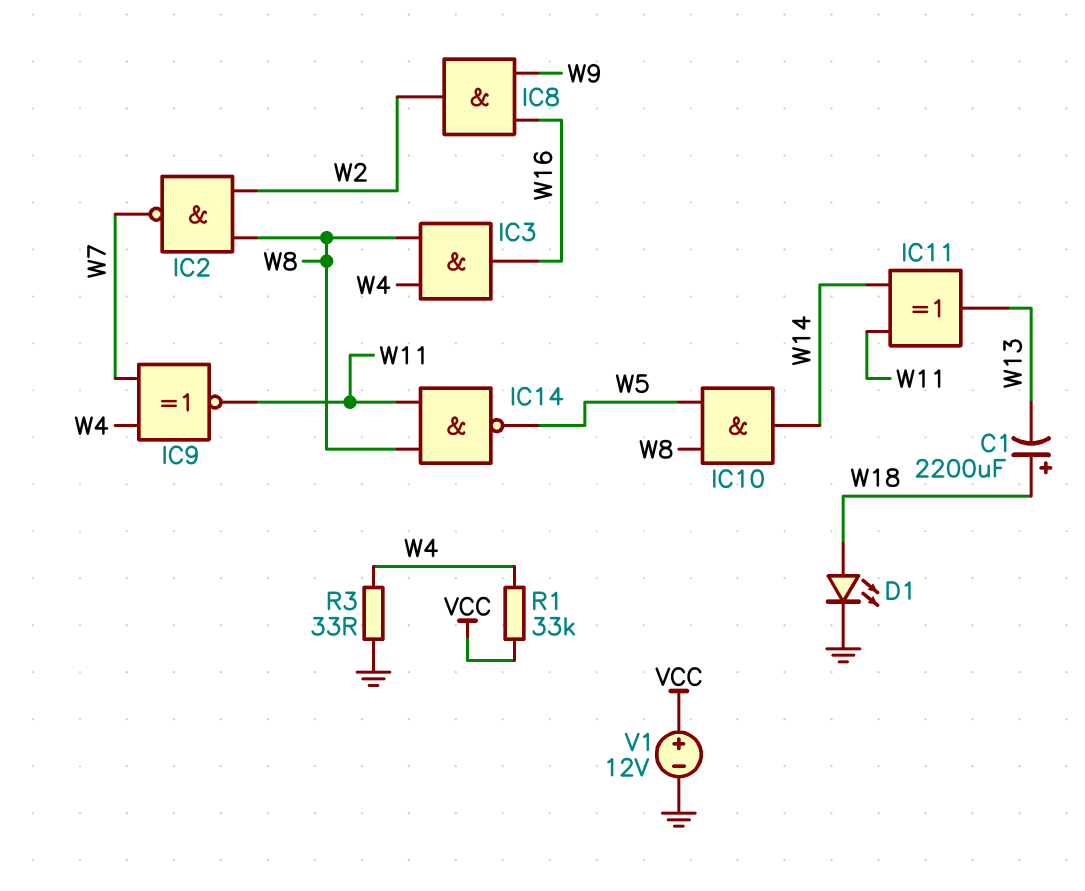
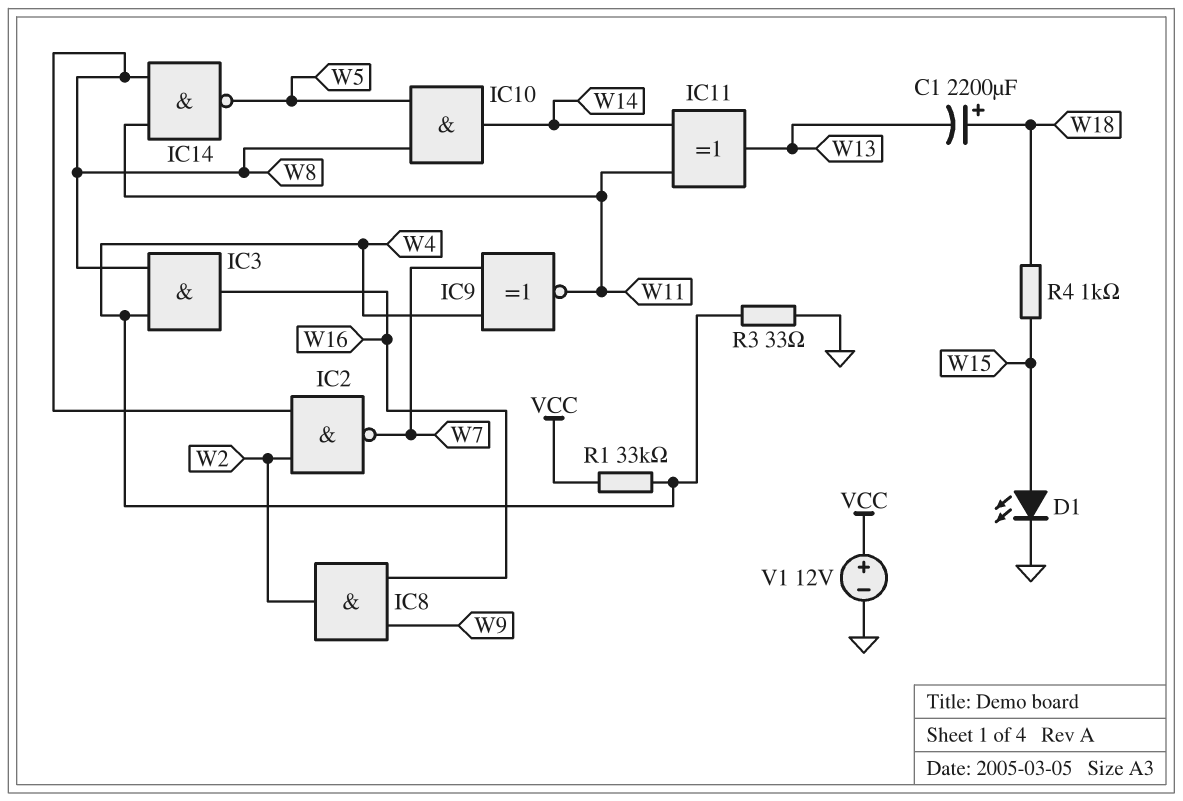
D1: LED (A W18, K GND) -> LED (A W15, K GND)
R4: none -> 1k (W15, W18)

